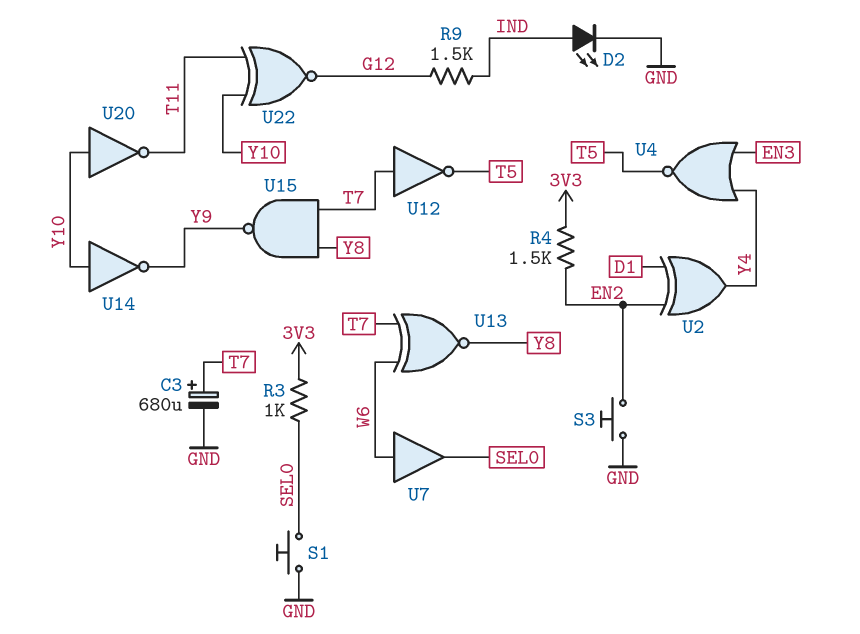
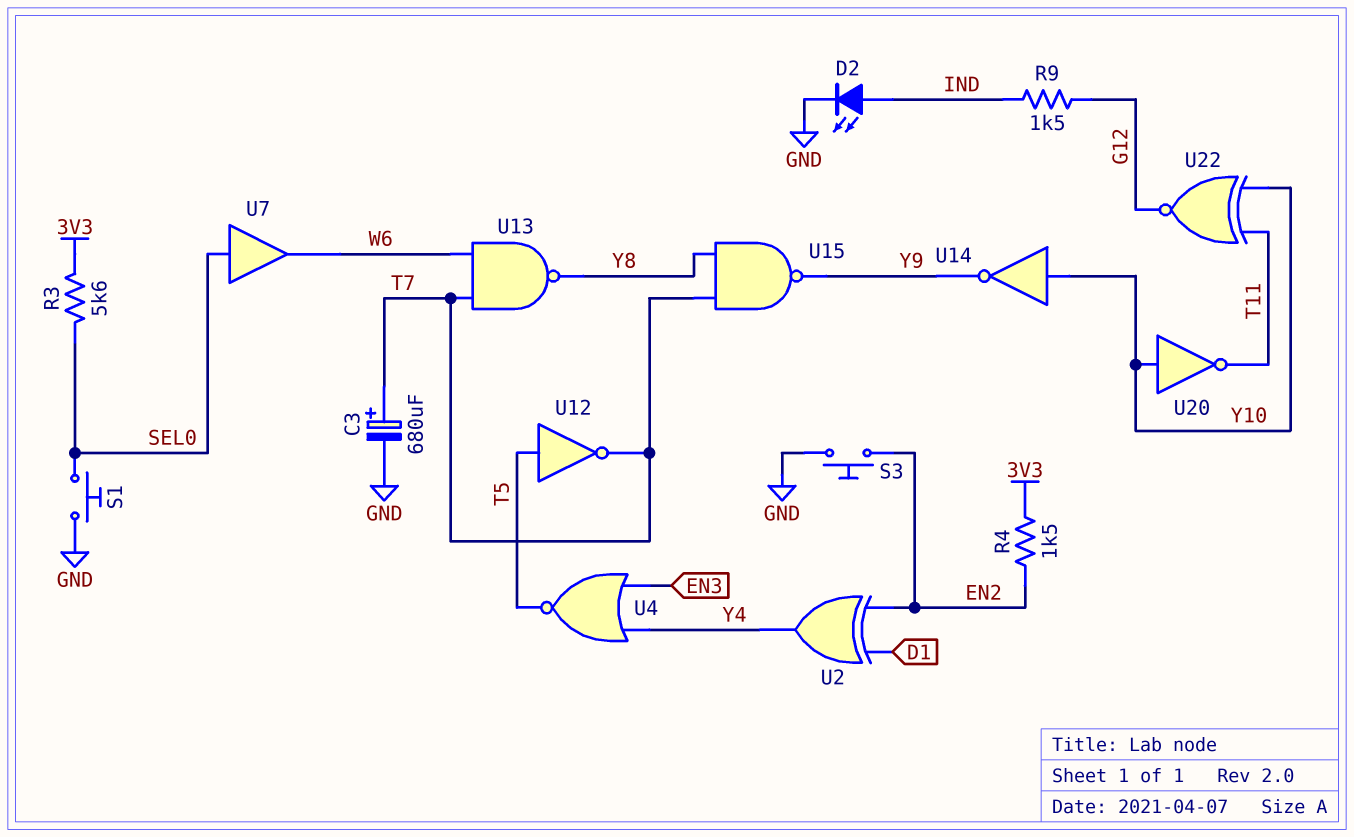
R3: 1k (3V3, SEL0) -> 5.6k (3V3, SEL0)
U7: buffer (in W6, out SEL0) -> buffer (in SEL0, out W6)
U12: NOT (in T7, out T5) -> NOT (in T5, out T7)
U13: XNOR (in T7, in W6, out Y8) -> NAND (in T7, in W6, out Y8)

